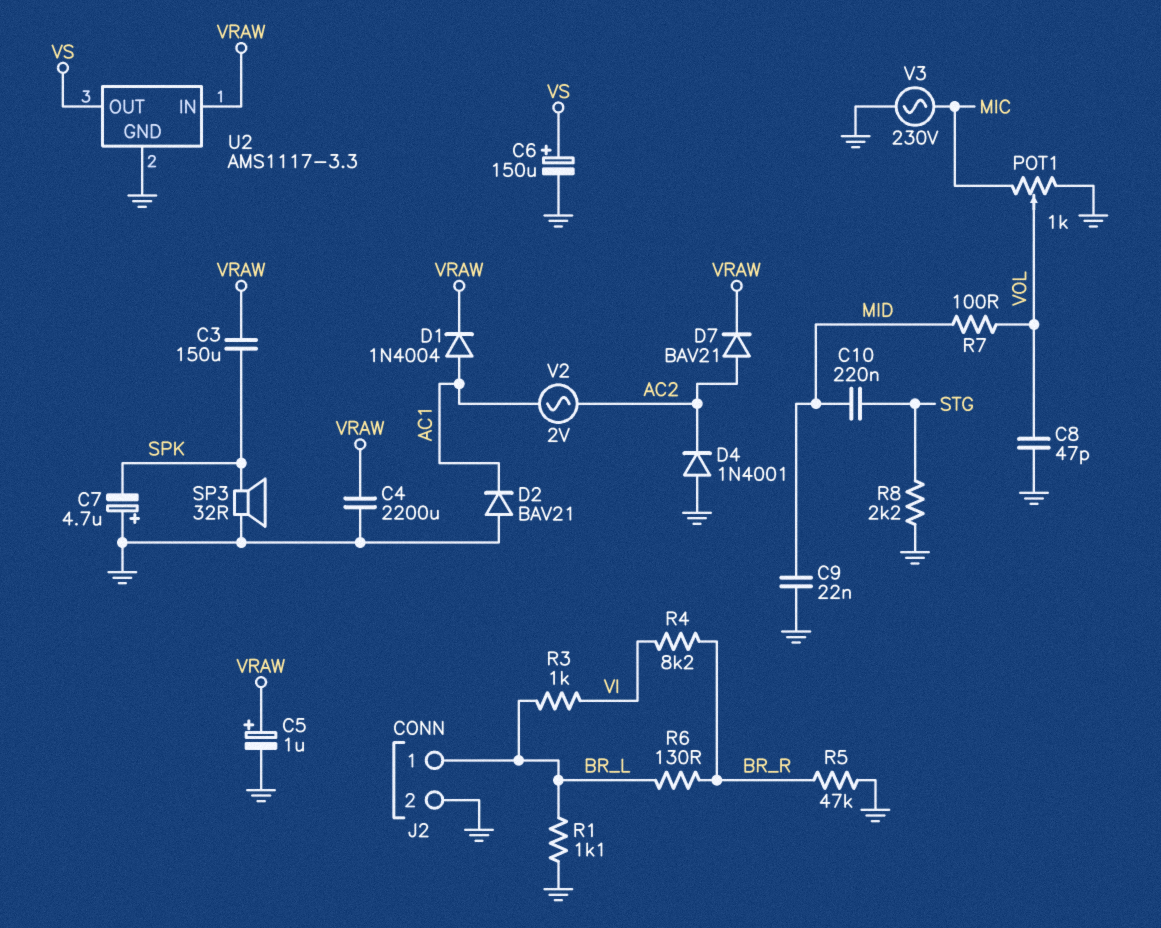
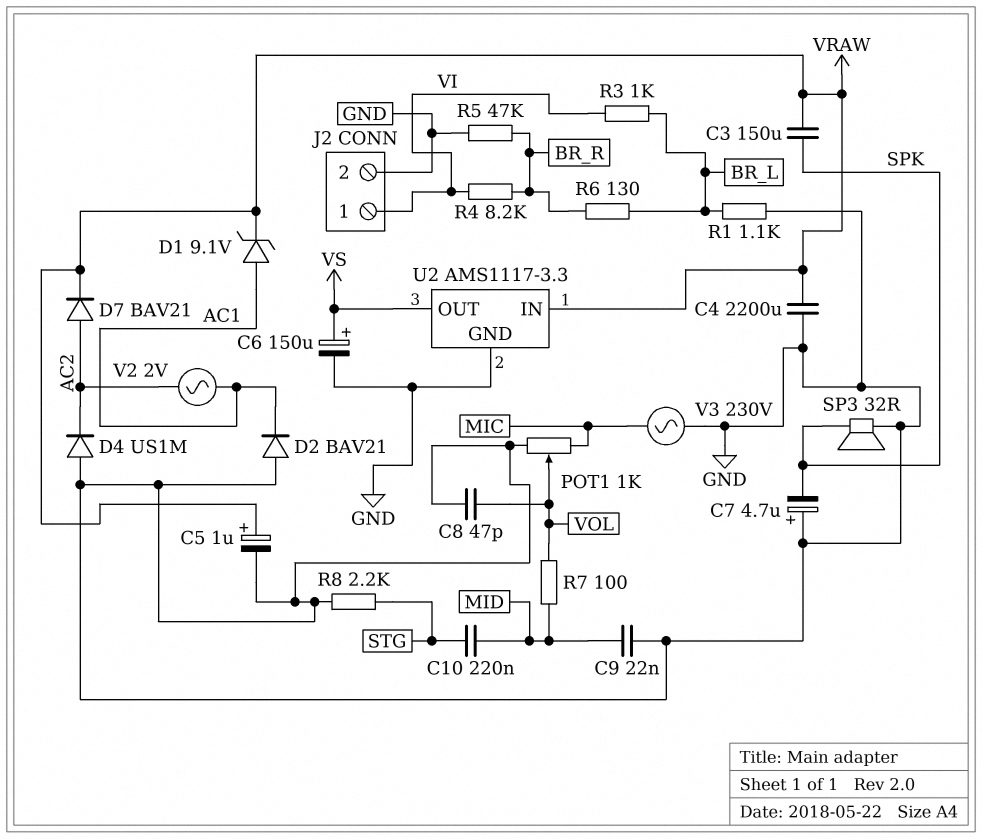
D1: diode 1N4004 (A AC1, K VRAW) -> zener 9.1V (A AC1, K VRAW)
D4: diode 1N4001 (A GND, K AC2) -> diode US1M (A GND, K AC2)
J2 pin 1: BR_L -> VI

